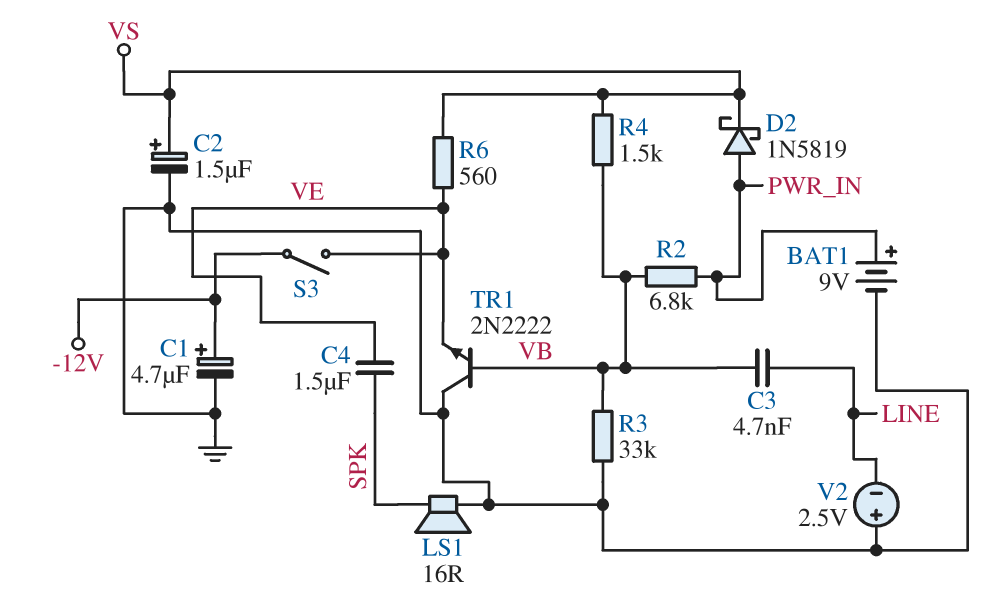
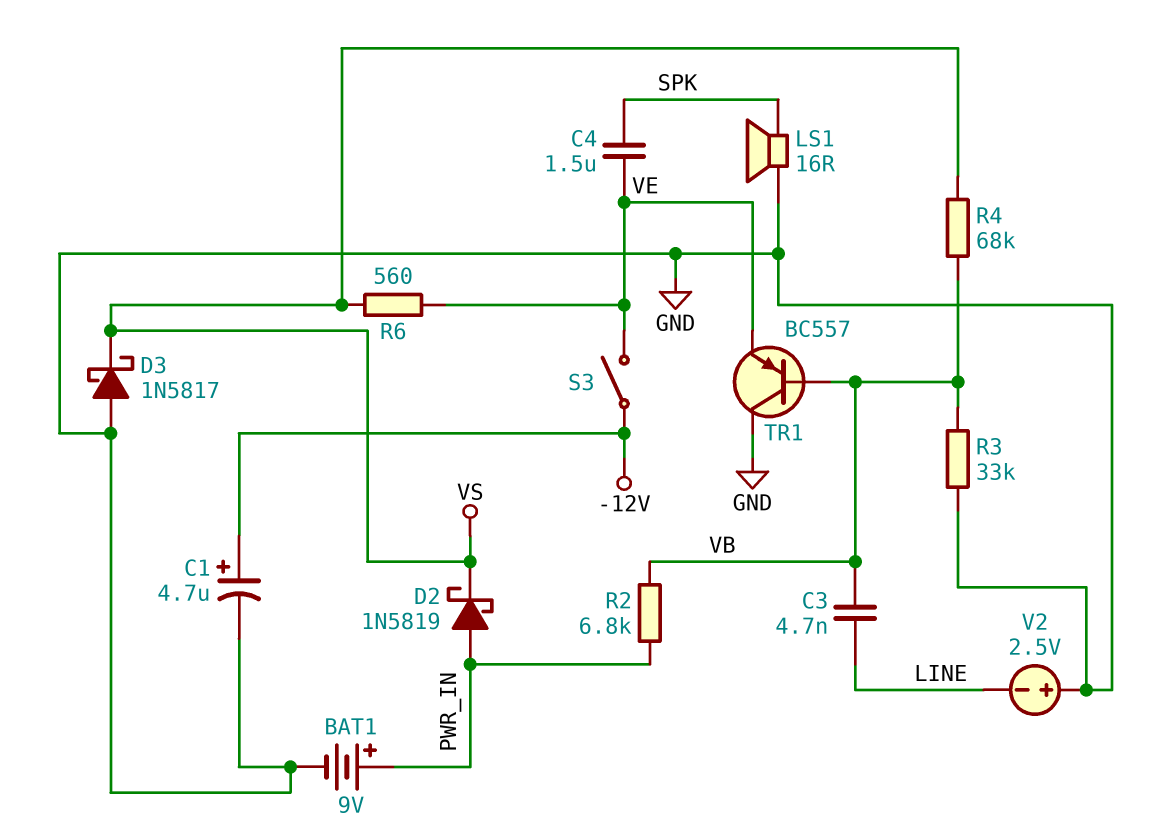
C2: 1.5uF (plus VS, minus GND) -> none
D3: none -> schottky 1N5817 (A GND, K VS)
R4: 1.5k (VB, VS) -> 68k (VB, VS)
TR1: NPN 2N2222 (B VB, C GND, E VE) -> PNP BC557 (B VB, C GND, E VE)

